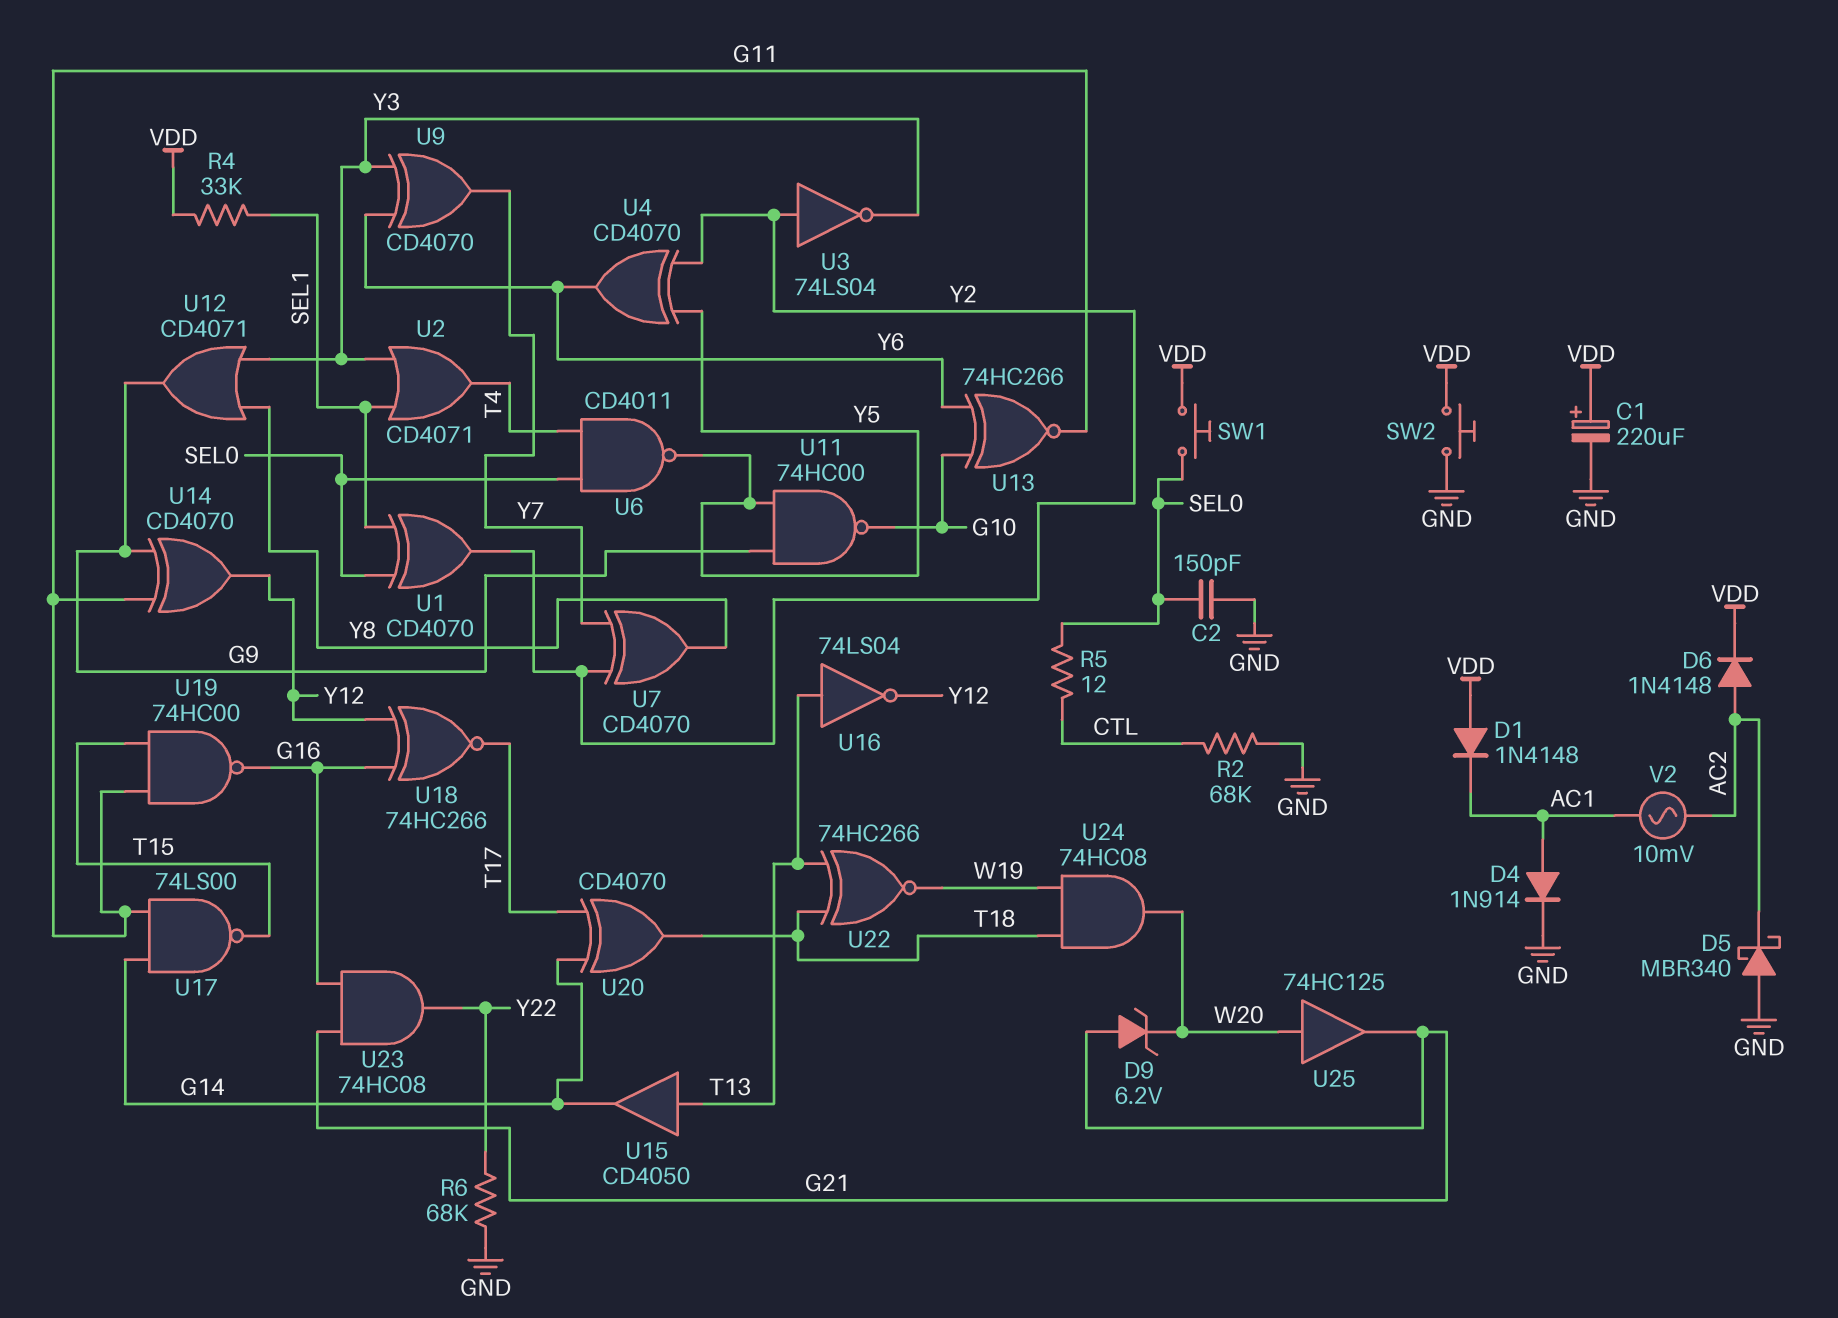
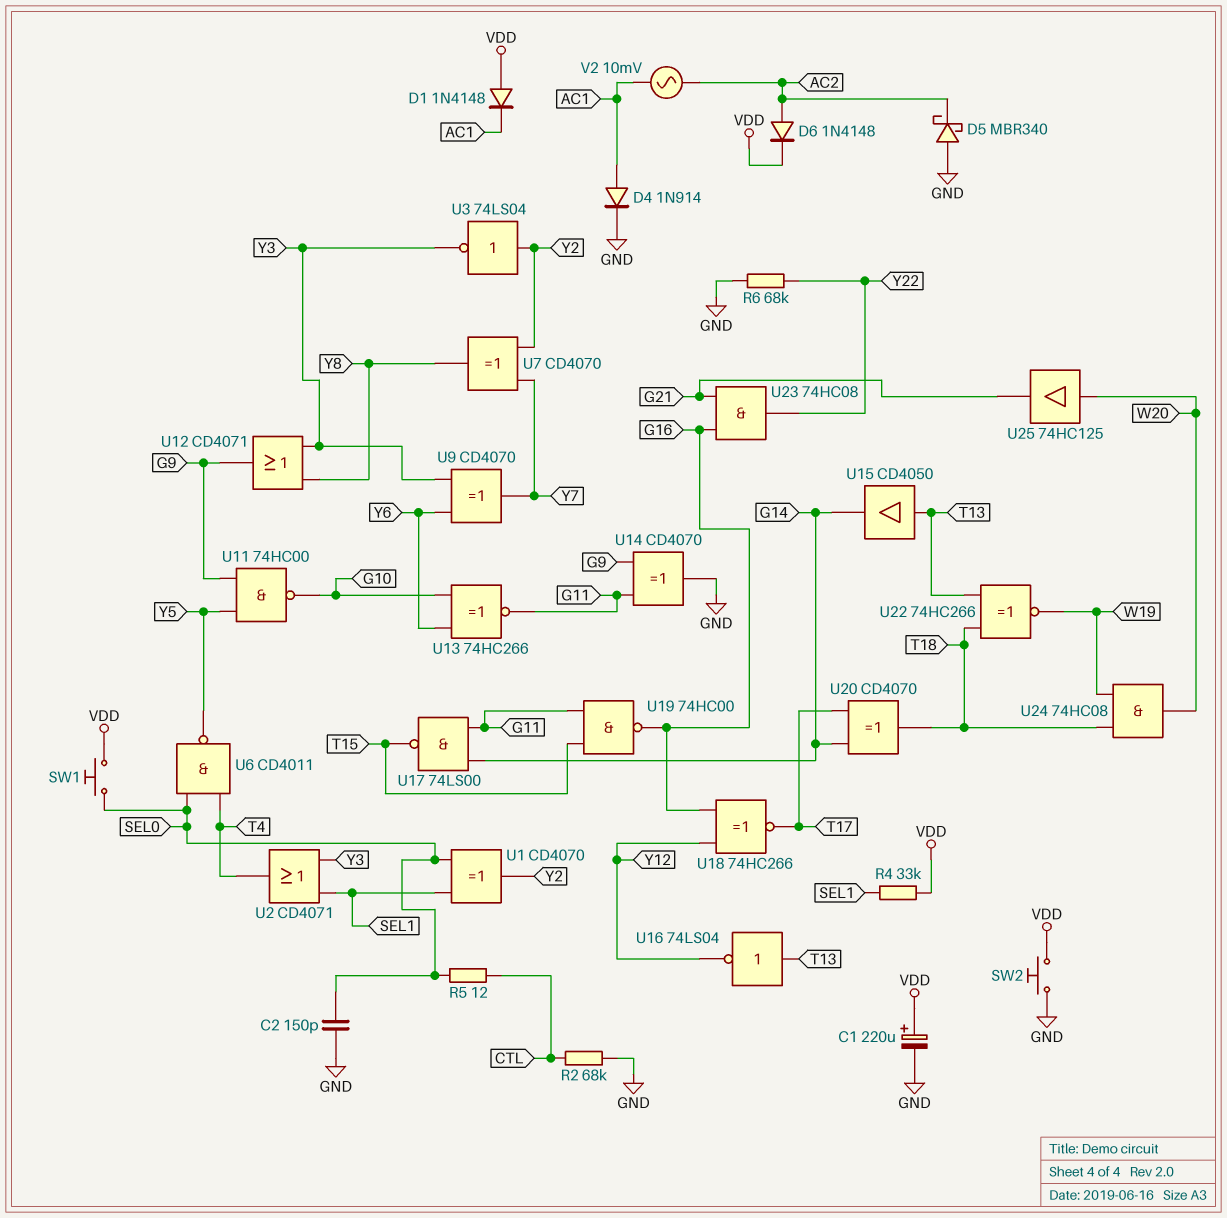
D9: zener 6.2V (A G21, K W20) -> none
U4: XOR CD4070 (in Y2, in Y5, out Y6) -> none
U14: XOR CD4070 (in G9, in G11, out Y12) -> XOR CD4070 (in G9, in G11, out GND)

